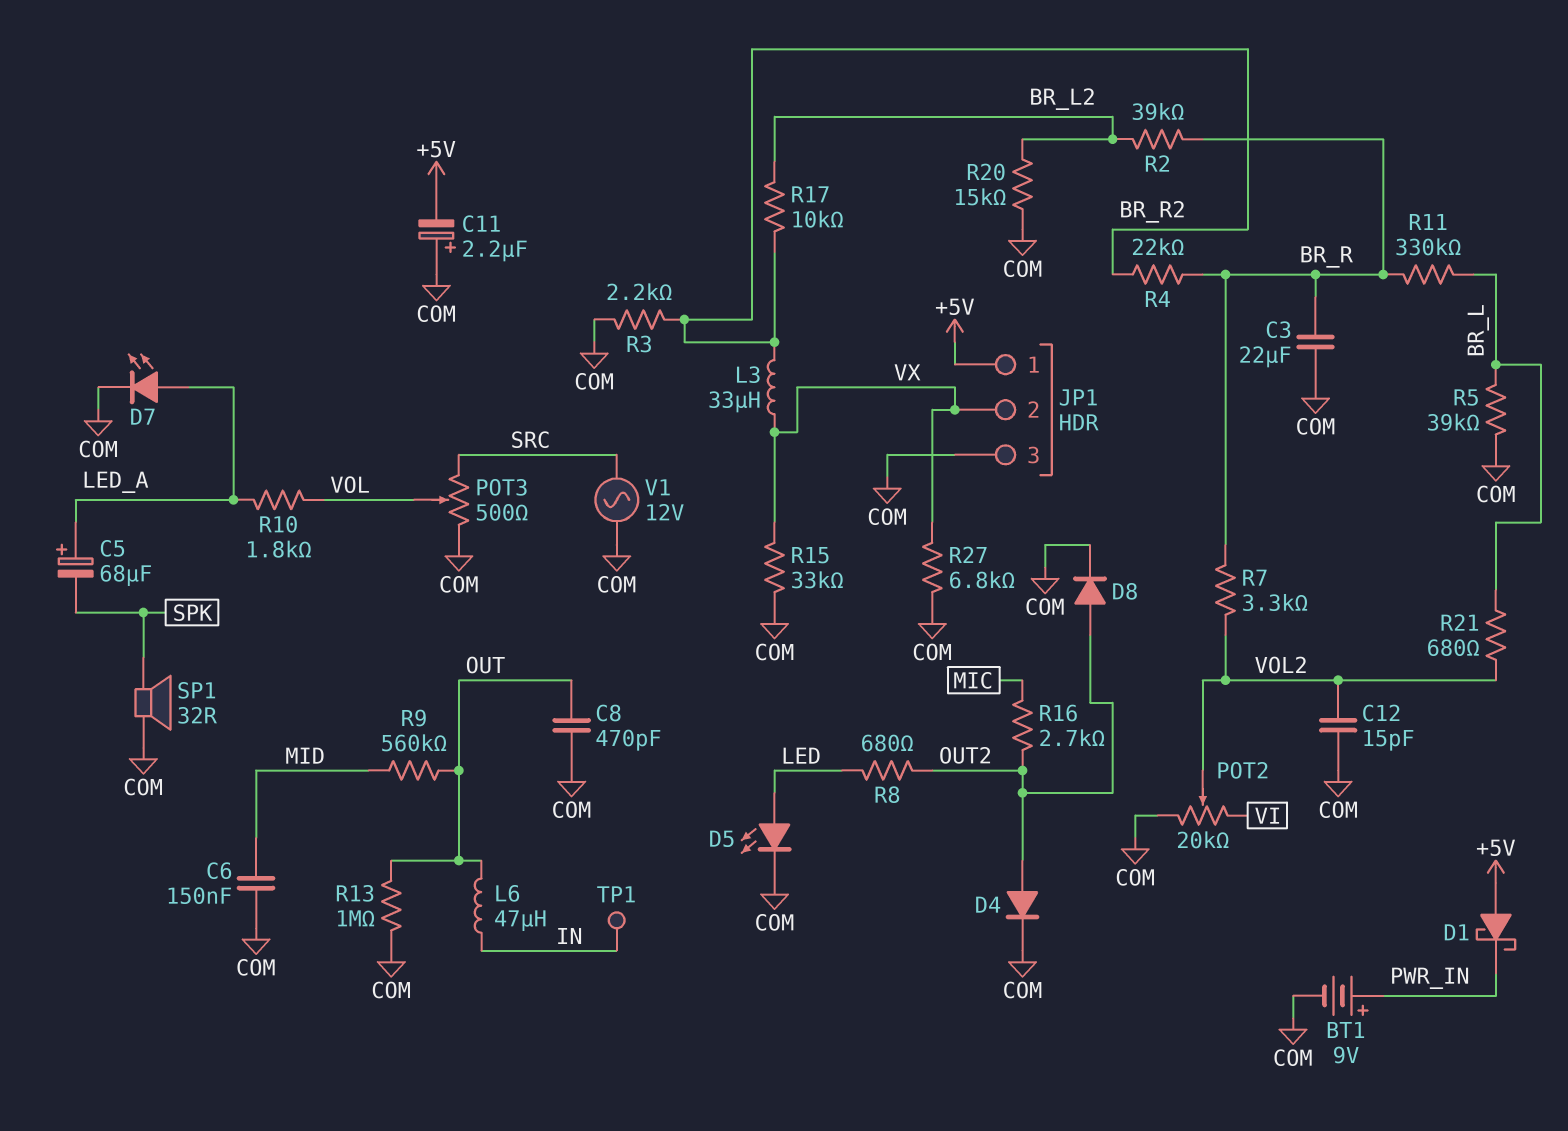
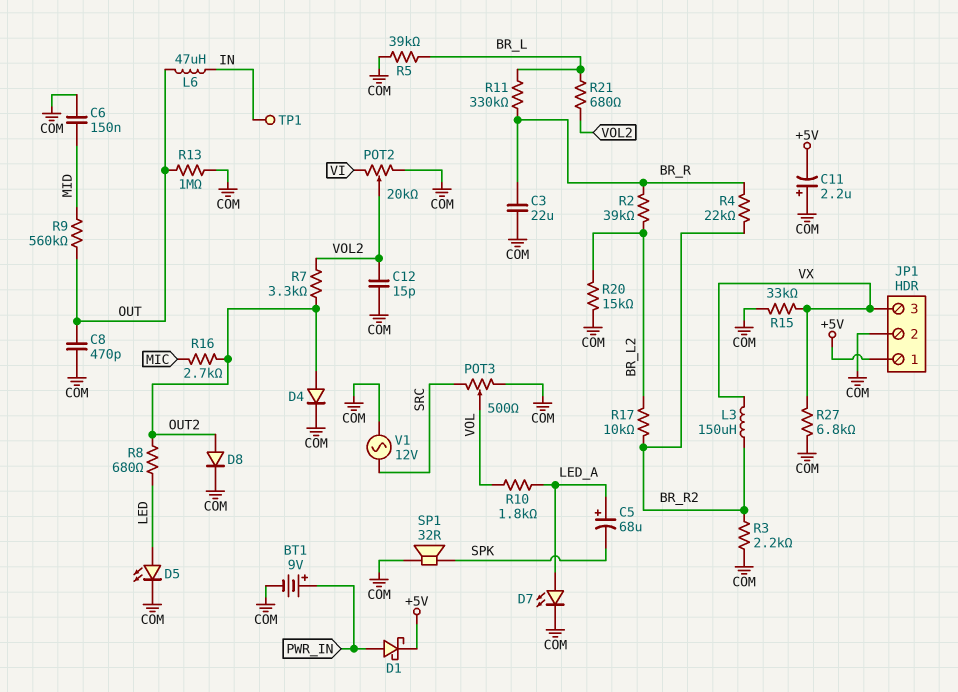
D1: schottky (A +5V, K PWR_IN) -> schottky (A PWR_IN, K +5V)
JP1 pin 2: VX -> COM
JP1 pin 3: COM -> VX
L3: 33uH (BR_R2, VX) -> 150uH (BR_R2, VX)
R7: 3.3k (BR_R, VOL2) -> 3.3k (OUT2, VOL2)

